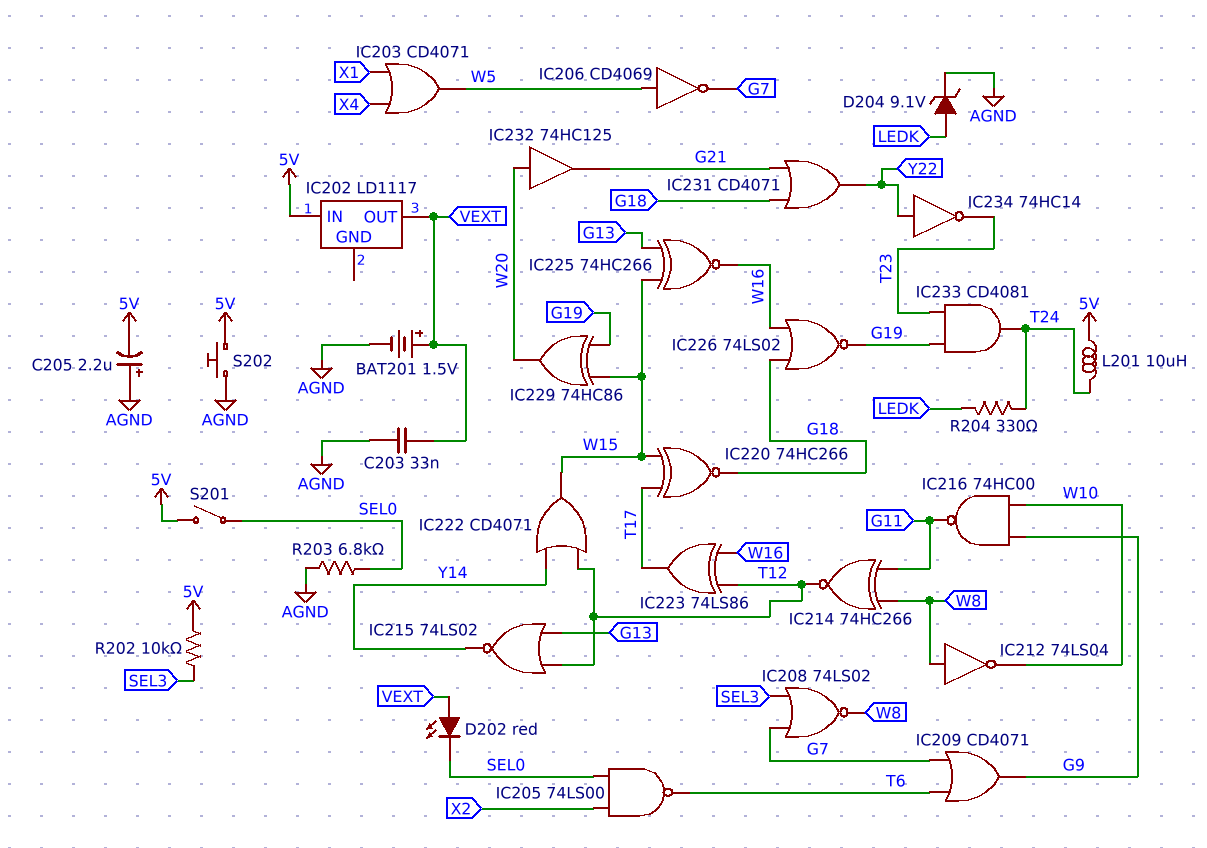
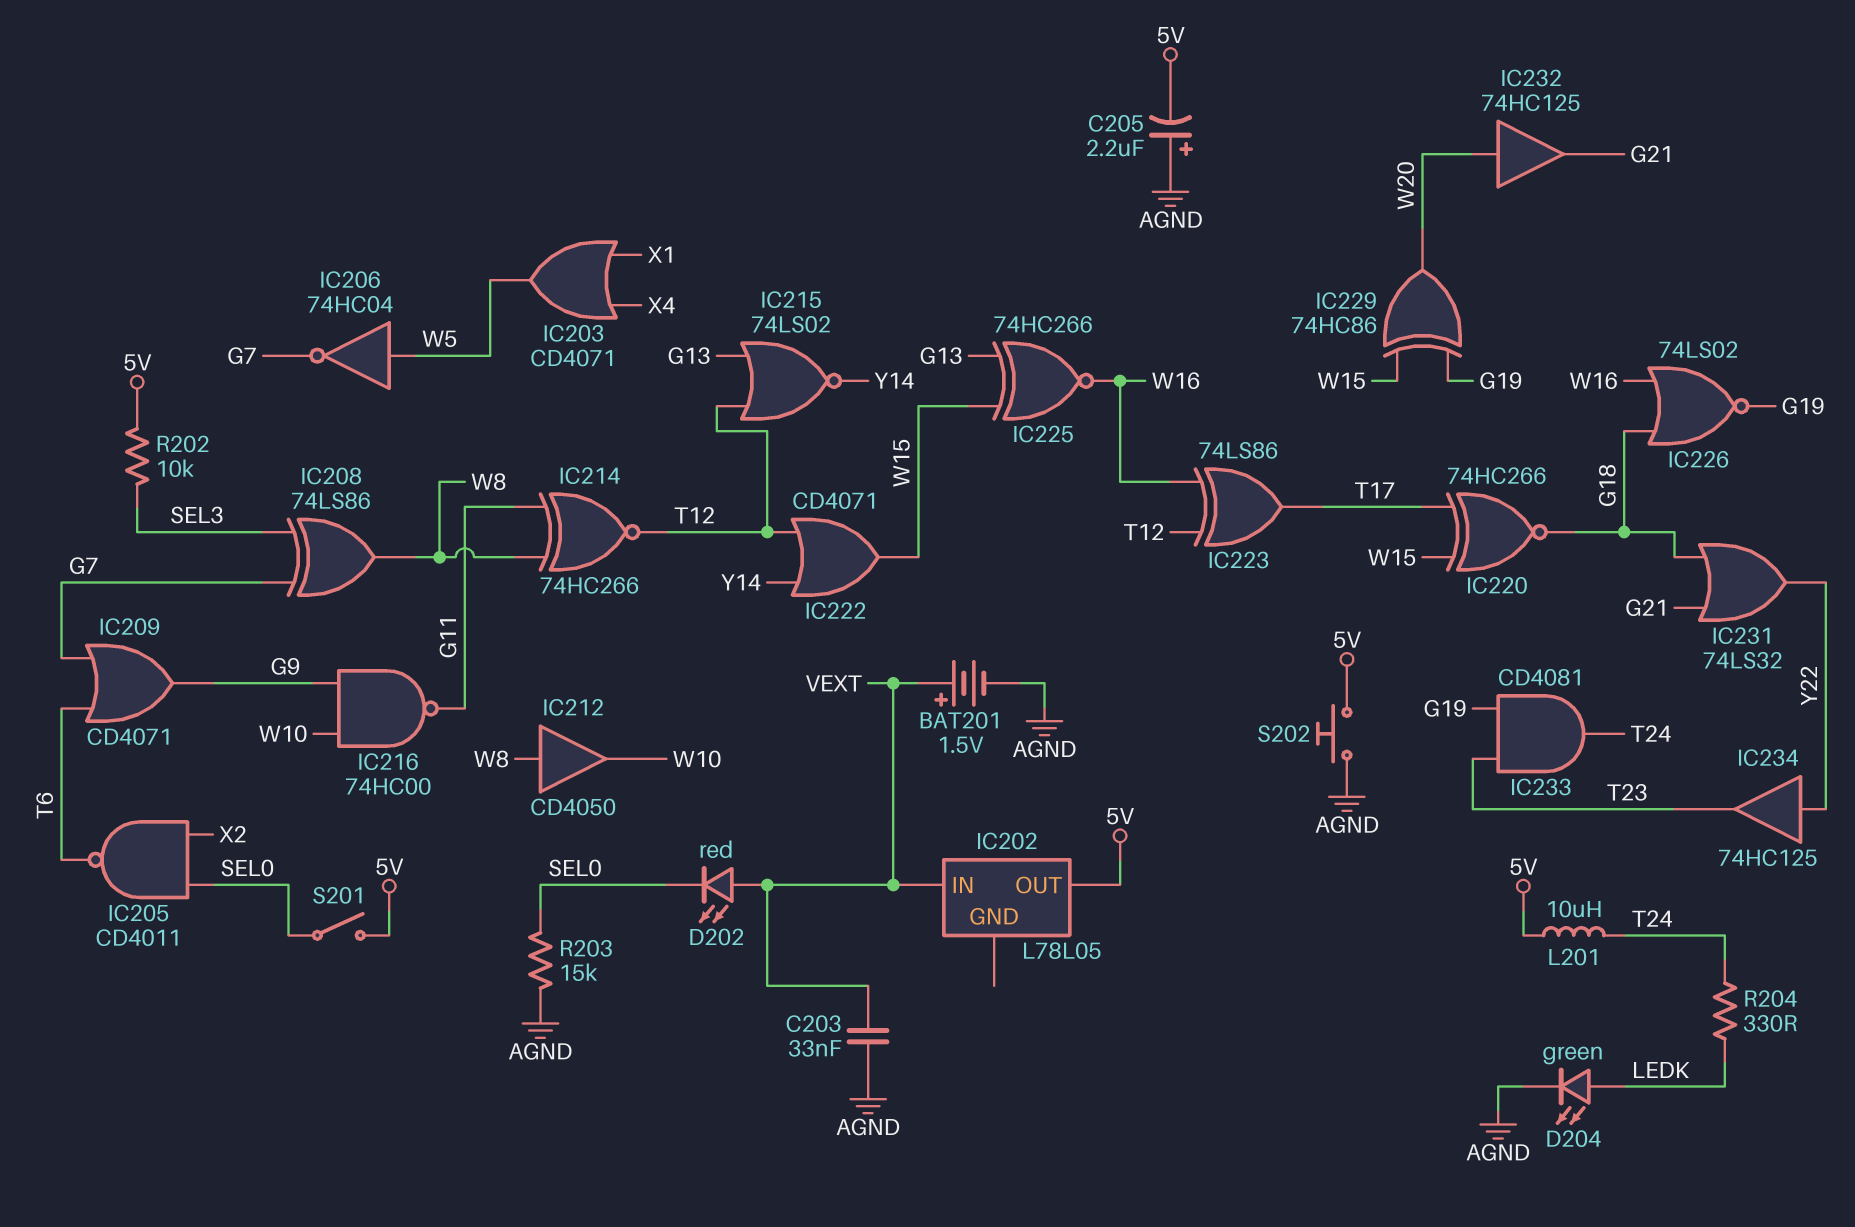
D204: zener 9.1V (A LEDK, K AGND) -> LED green (A LEDK, K AGND)
IC202: LD1117 -> L78L05
IC202 pin IN: 5V -> VEXT
IC202 pin OUT: VEXT -> 5V
IC205: NAND 74LS00 (in SEL0, in X2, out T6) -> NAND CD4011 (in SEL0, in X2, out T6)
IC206: NOT CD4069 (in W5, out G7) -> NOT 74HC04 (in W5, out G7)
IC208: NOR 74LS02 (in G7, in SEL3, out W8) -> XOR 74LS86 (in G7, in SEL3, out W8)
IC212: NOT 74LS04 (in W8, out W10) -> buffer CD4050 (in W8, out W10)
IC231: OR CD4071 (in G18, in G21, out Y22) -> OR 74LS32 (in G18, in G21, out Y22)
IC234: NOT 74HC14 (in Y22, out T23) -> buffer 74HC125 (in Y22, out T23)
R203: 6.8k (AGND, SEL0) -> 15k (AGND, SEL0)

